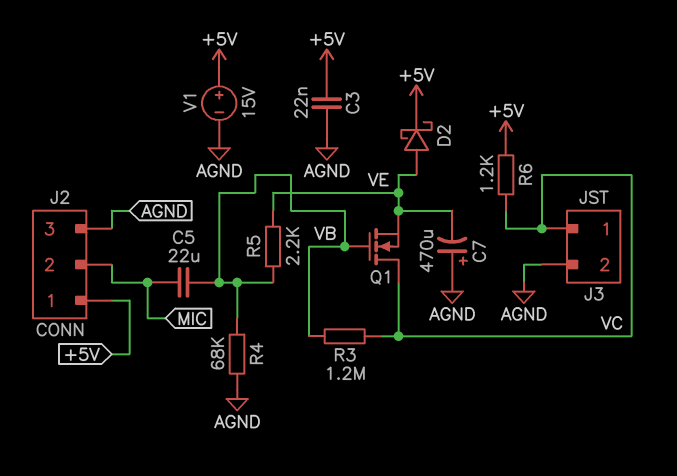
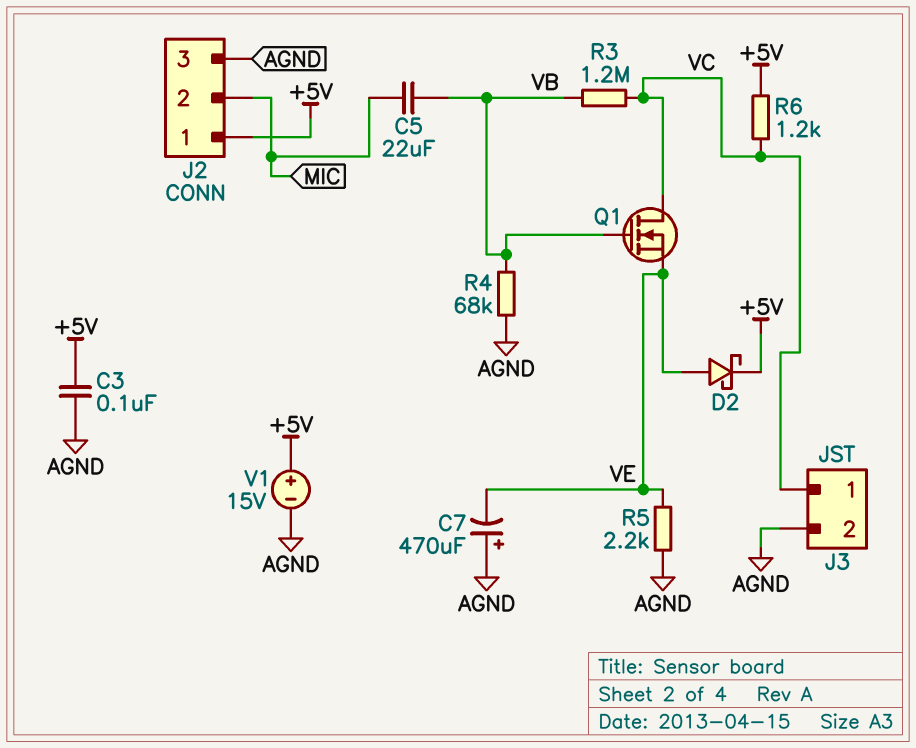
C3: 22nF (+5V, AGND) -> 100nF (+5V, AGND)
R5: 2.2k (VB, VE) -> 2.2k (AGND, VE)

